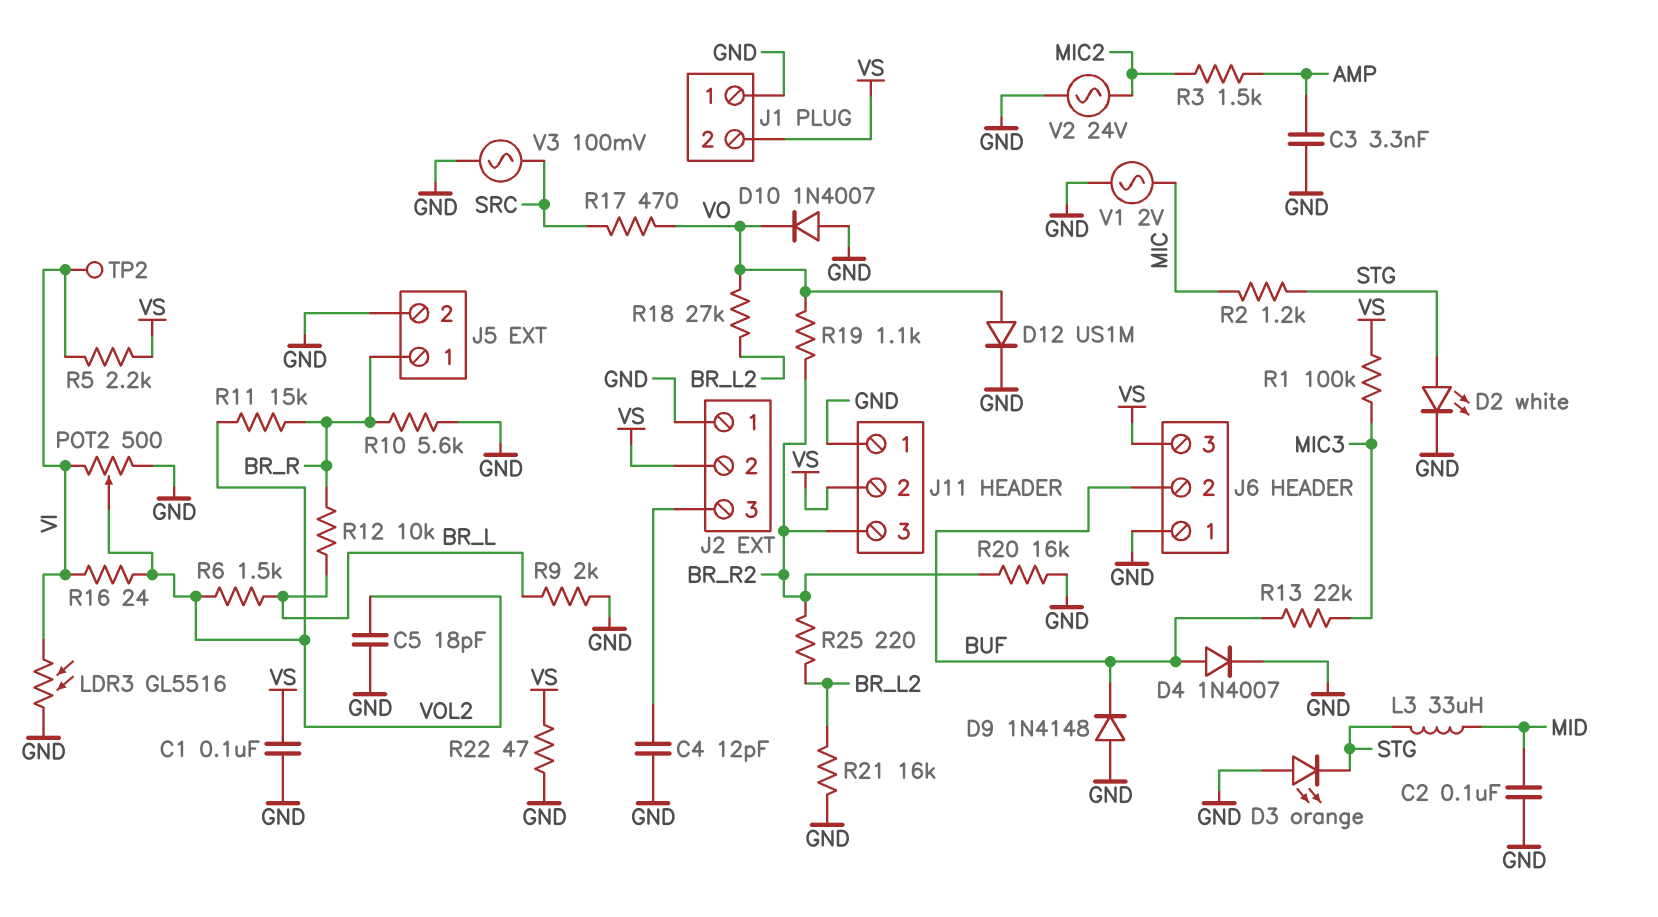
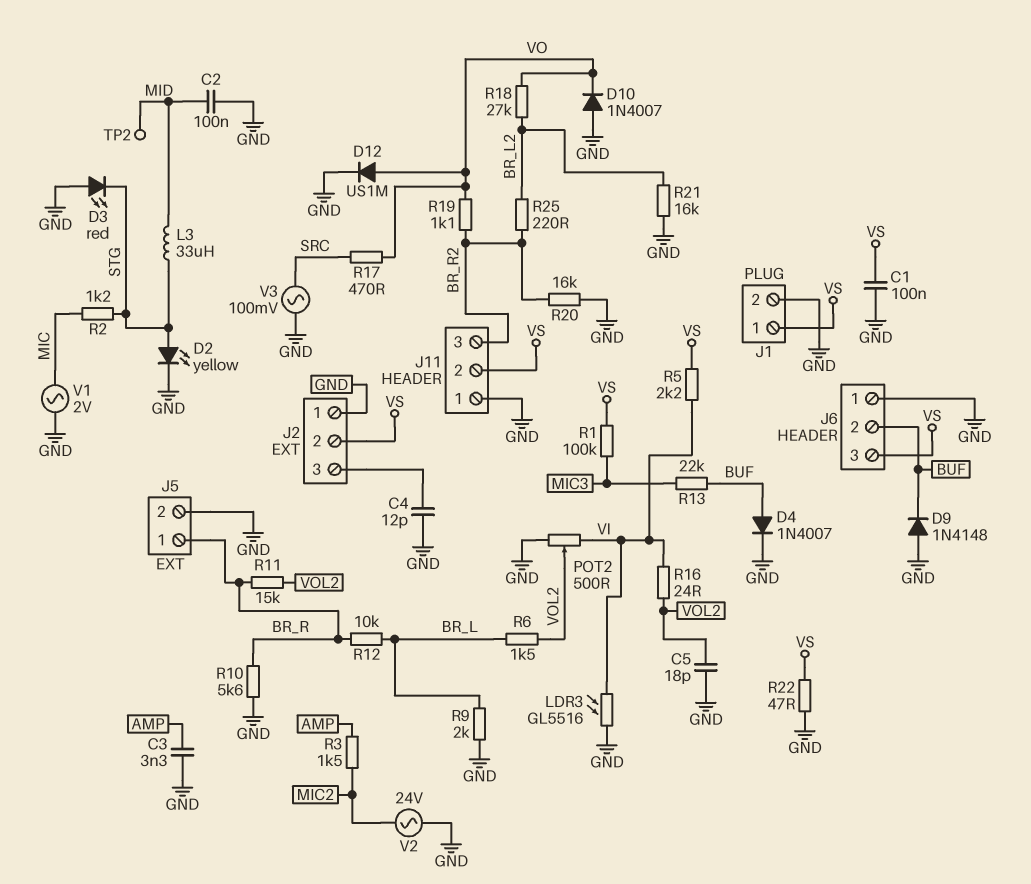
D2: LED white (A STG, K GND) -> LED yellow (A STG, K GND)
D3: LED orange (A GND, K STG) -> LED red (A GND, K STG)
J1 pin 1: GND -> VS
J1 pin 2: VS -> GND
TP2: test point (VI) -> test point (MID)

